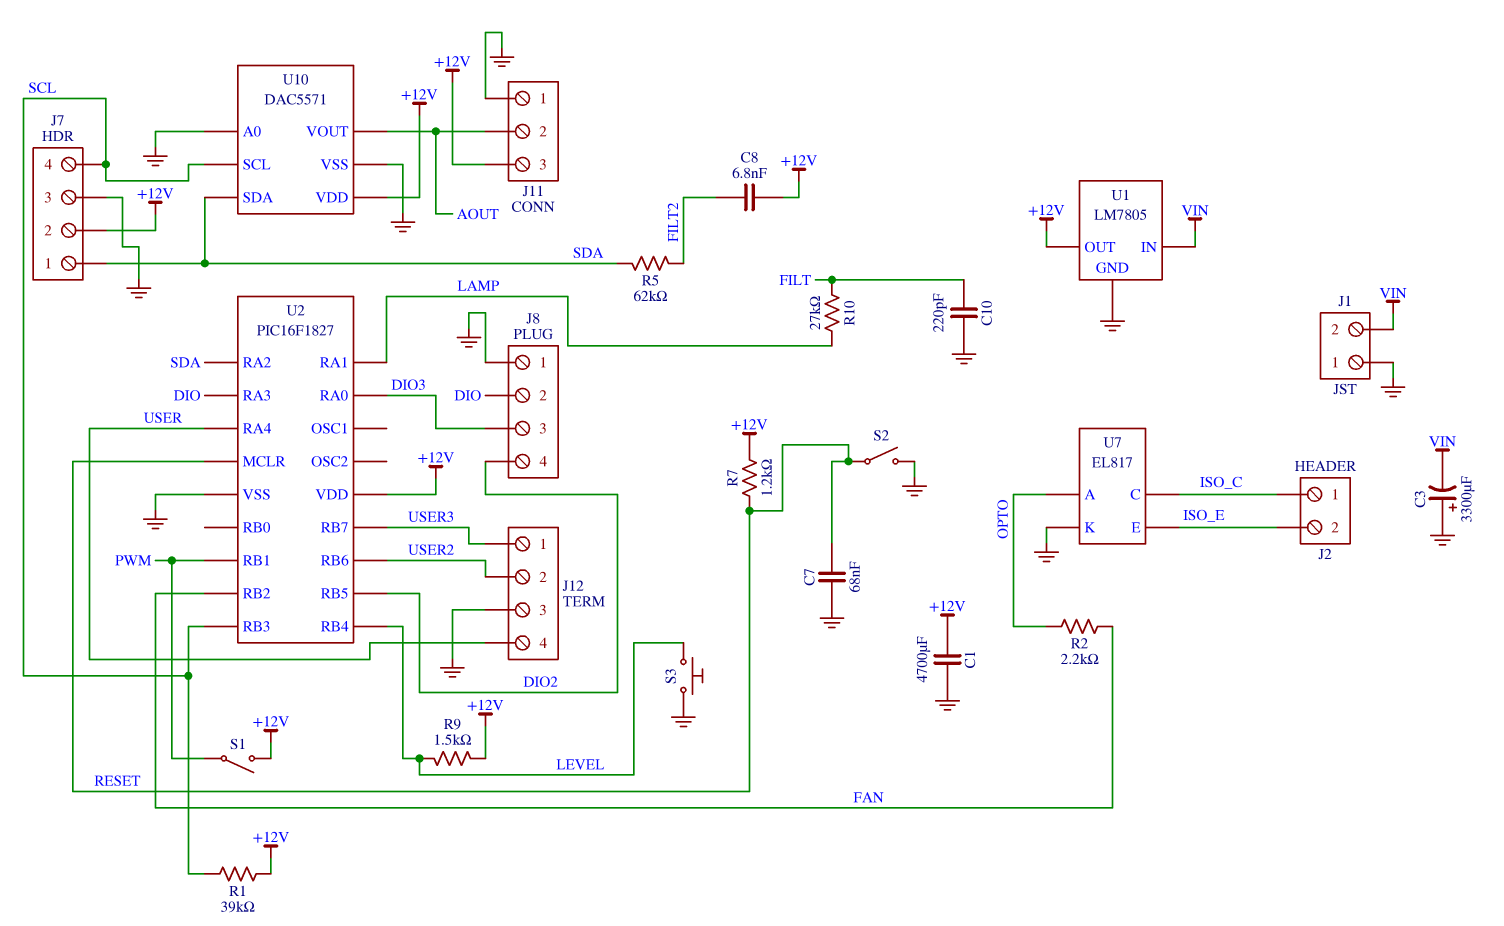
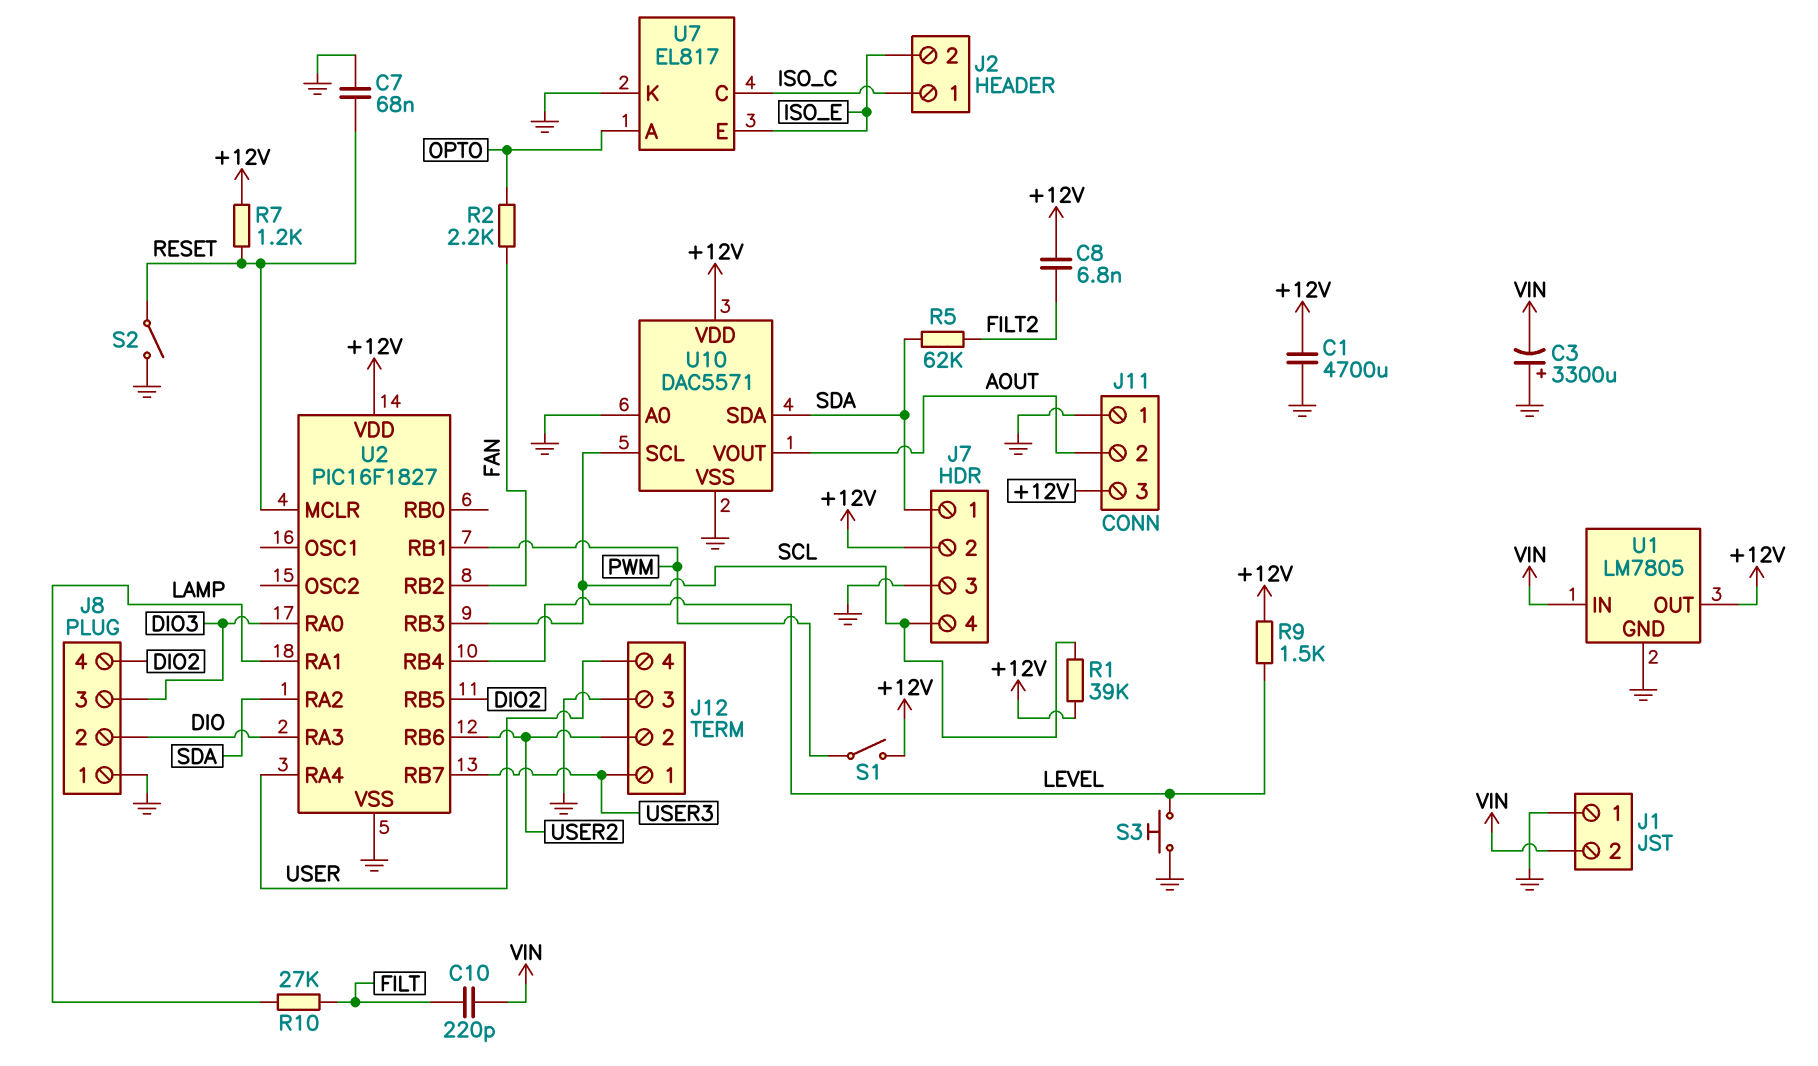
C10: 220pF (FILT, GND) -> 220pF (FILT, VIN)

